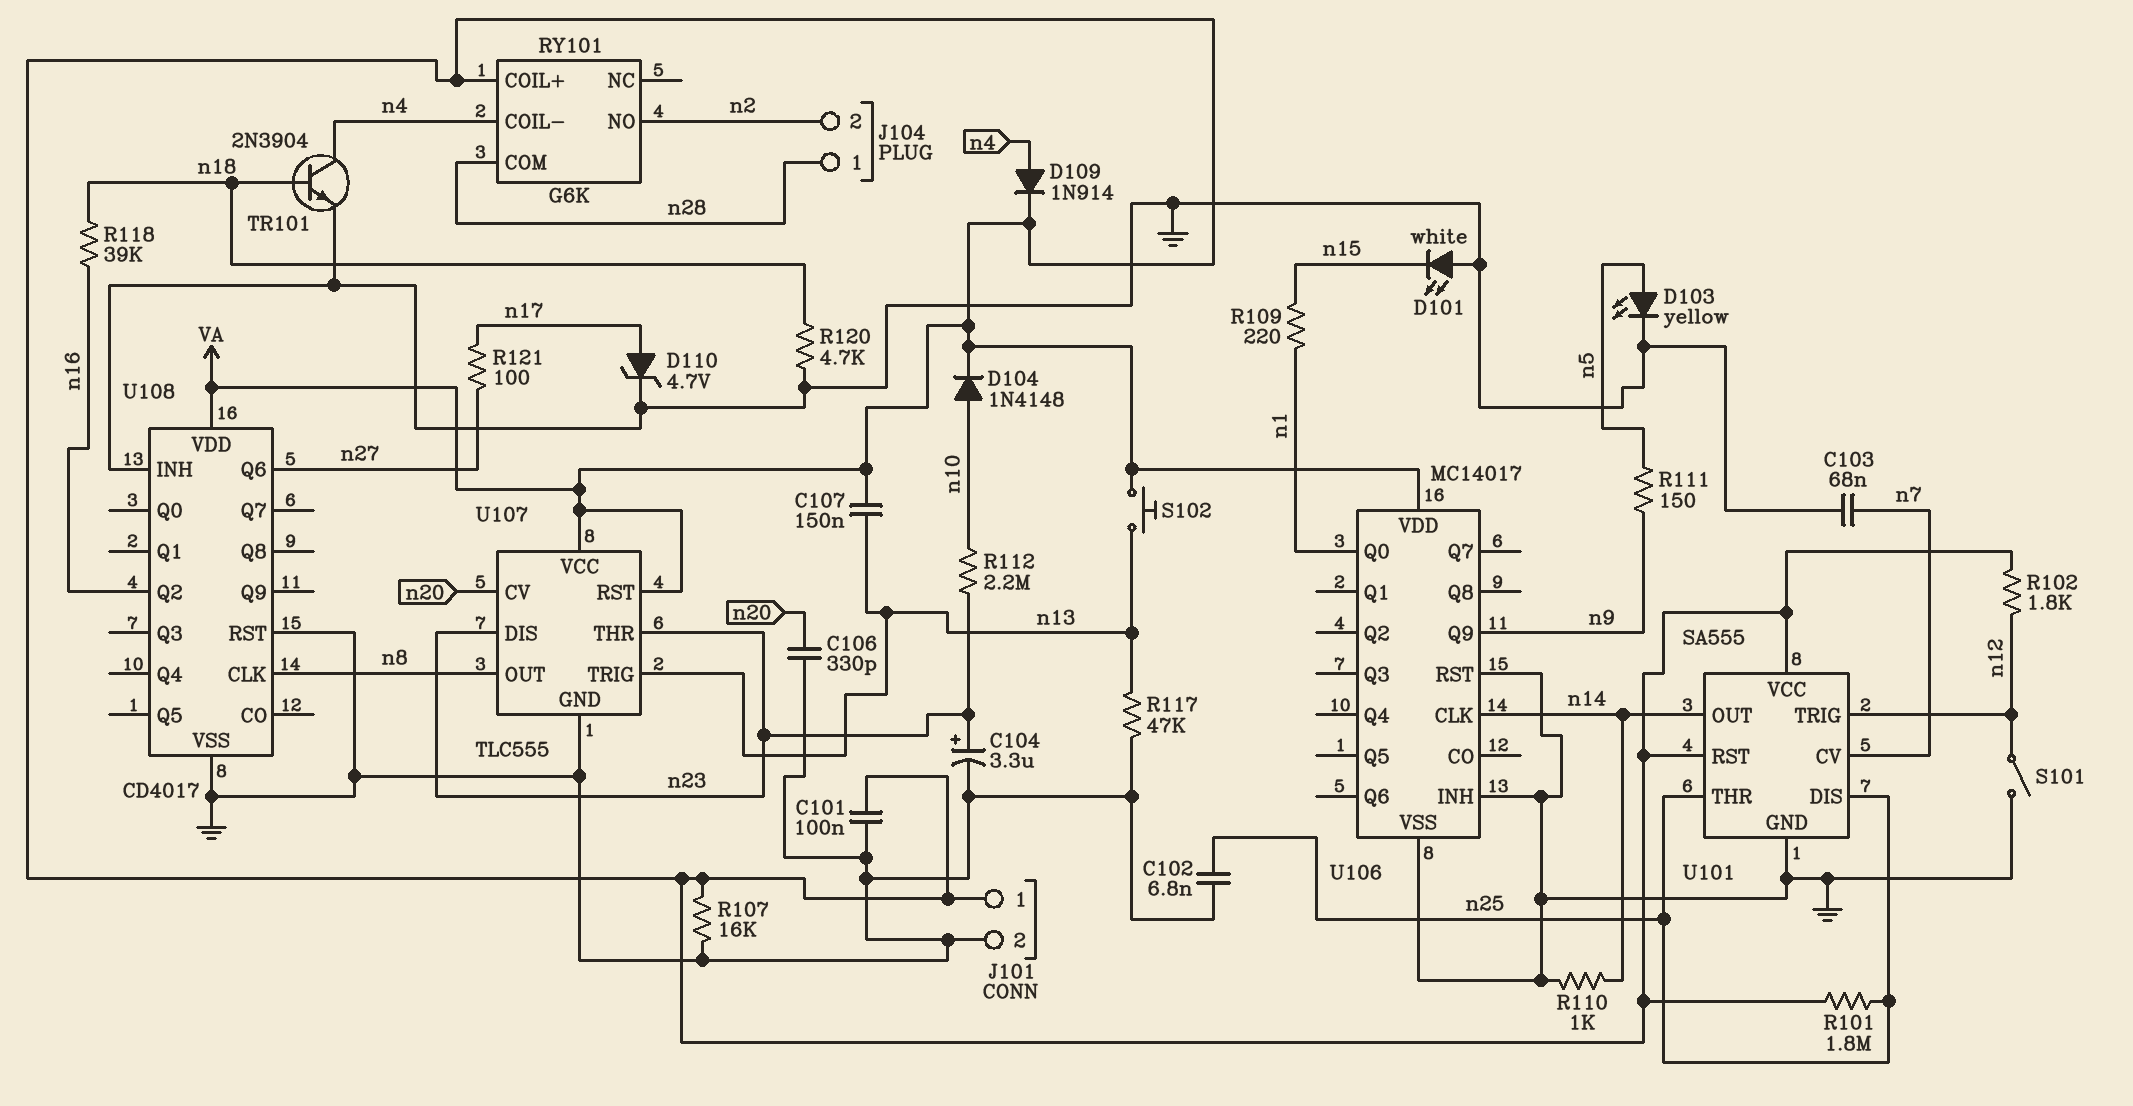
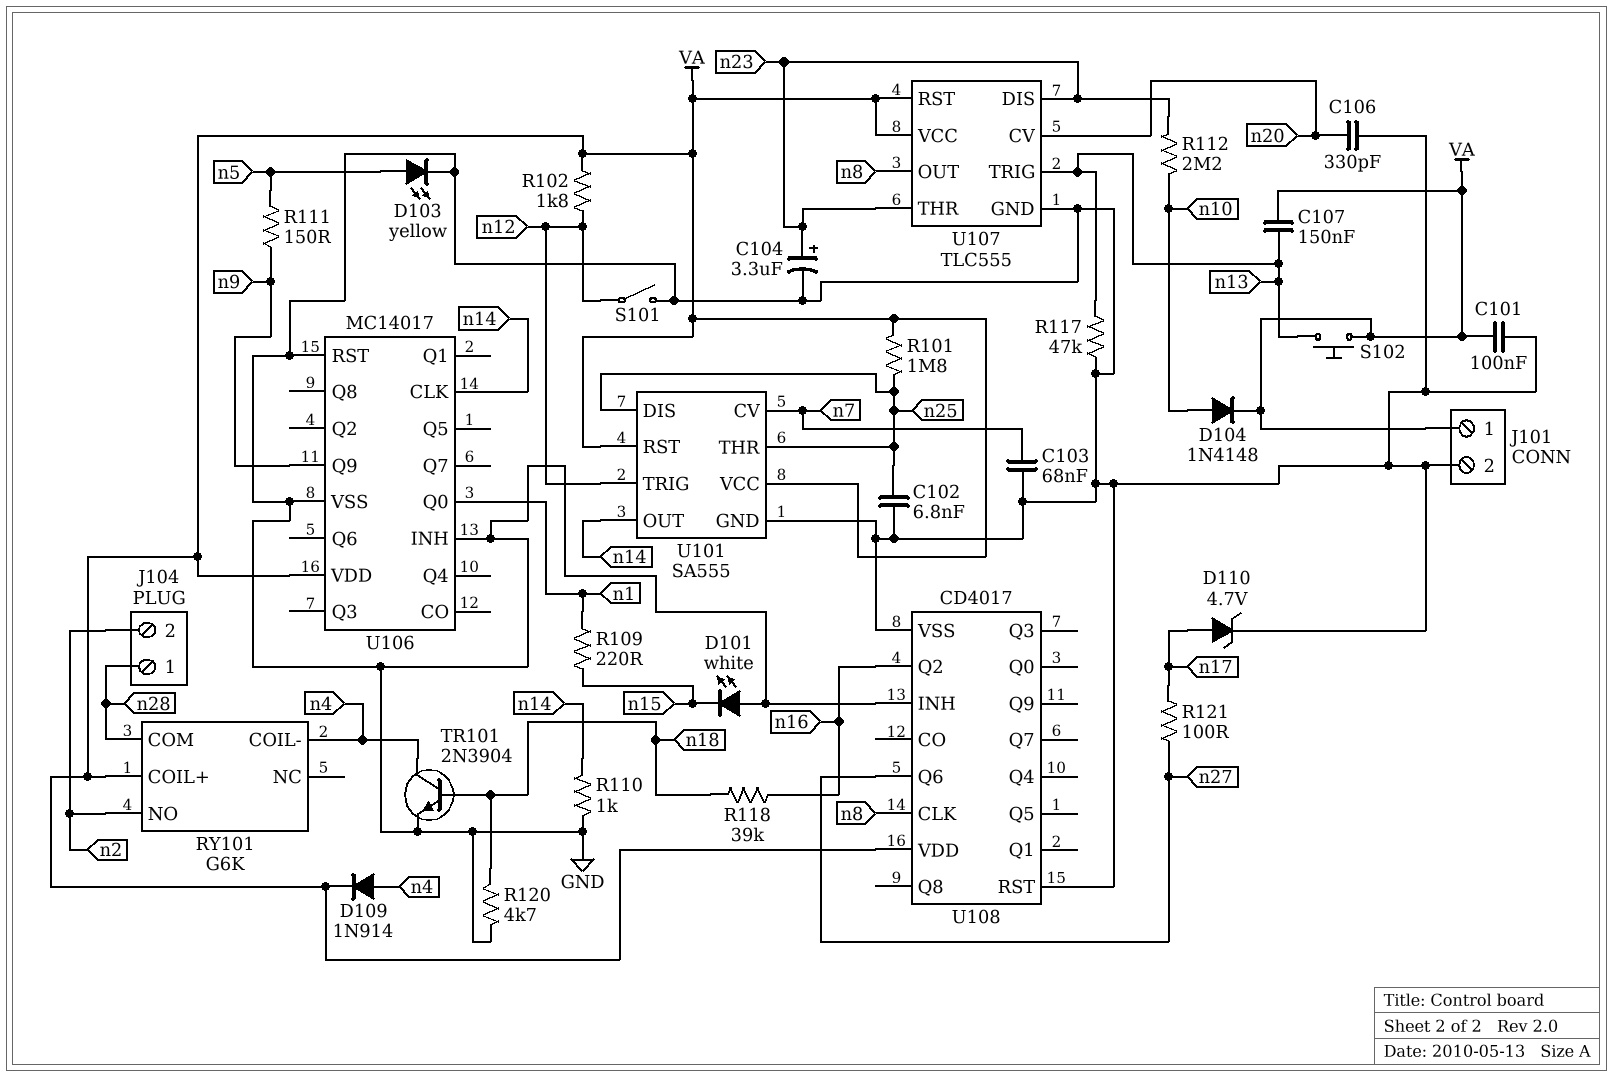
R107: 16k (GND, VA) -> none

